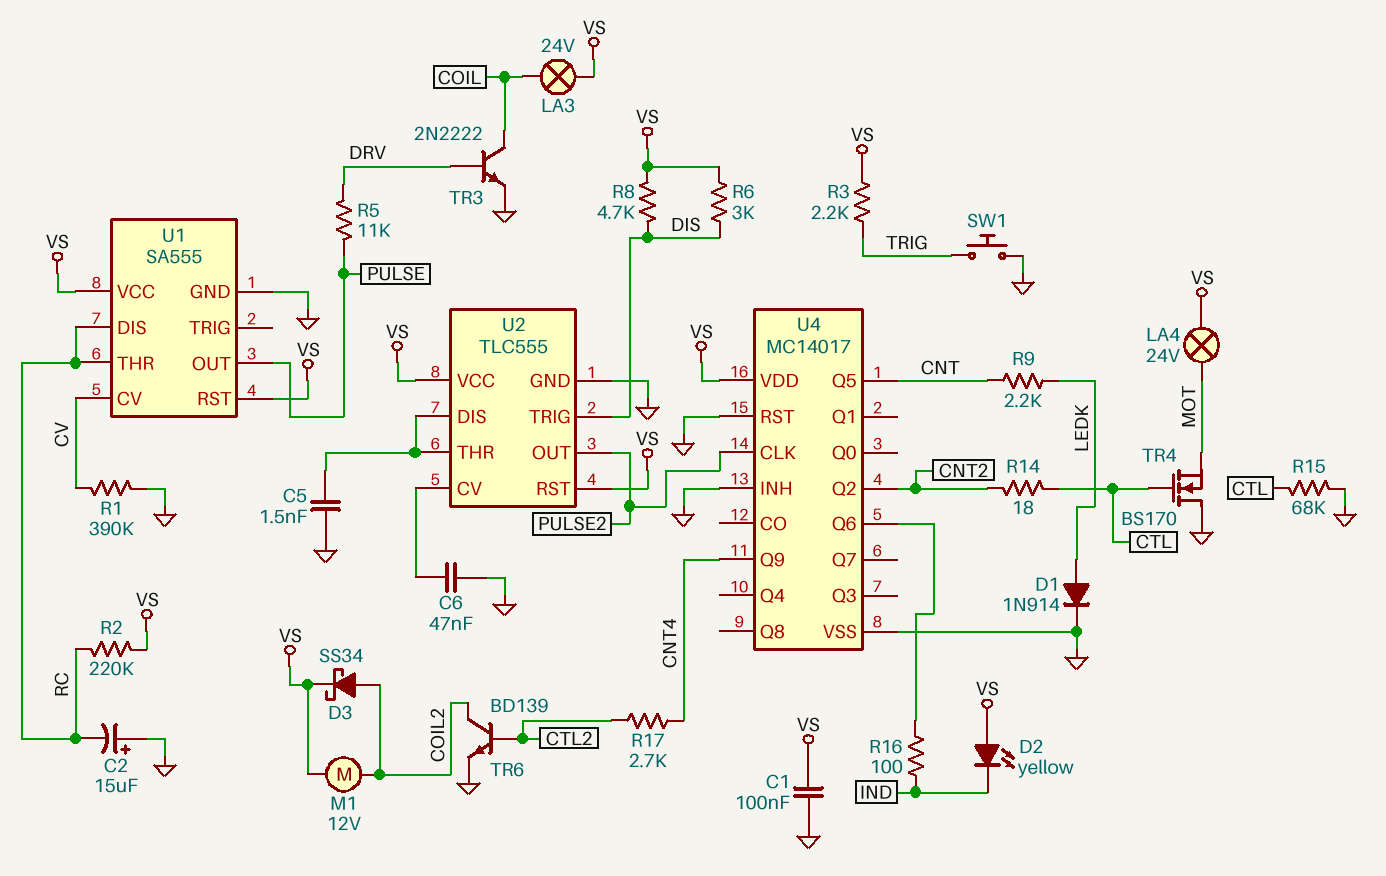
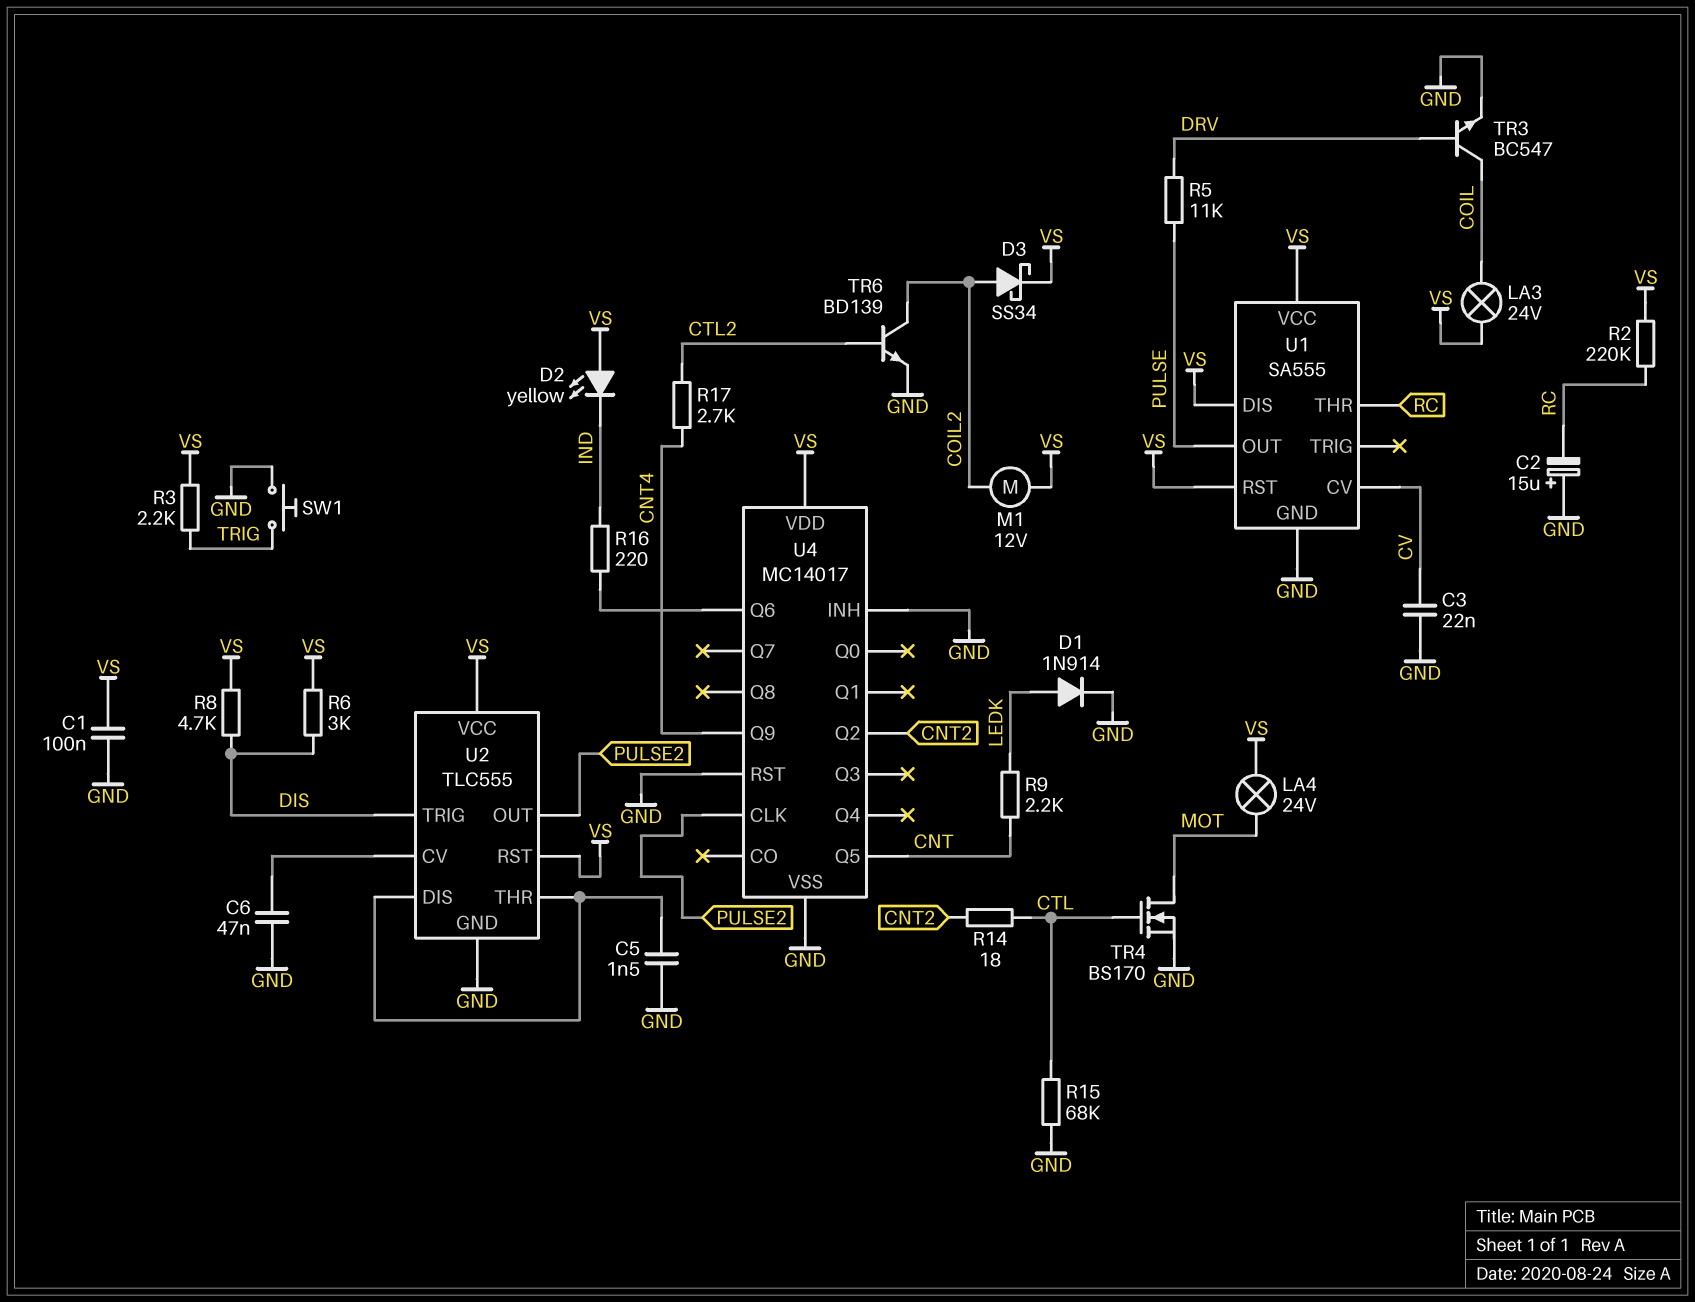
C3: none -> 22nF (CV, GND)
R1: 390k (CV, GND) -> none
R16: 100 (IND, U4/Q6) -> 220 (IND, U4/Q6)
TR3: NPN 2N2222 (B DRV, C COIL, E GND) -> NPN BC547 (B DRV, C COIL, E GND)
TR4: NMOS BS170 (G CTL, D GND, S MOT) -> NMOS BS170 (G CTL, D MOT, S GND)
U1 pin DIS: RC -> VS

